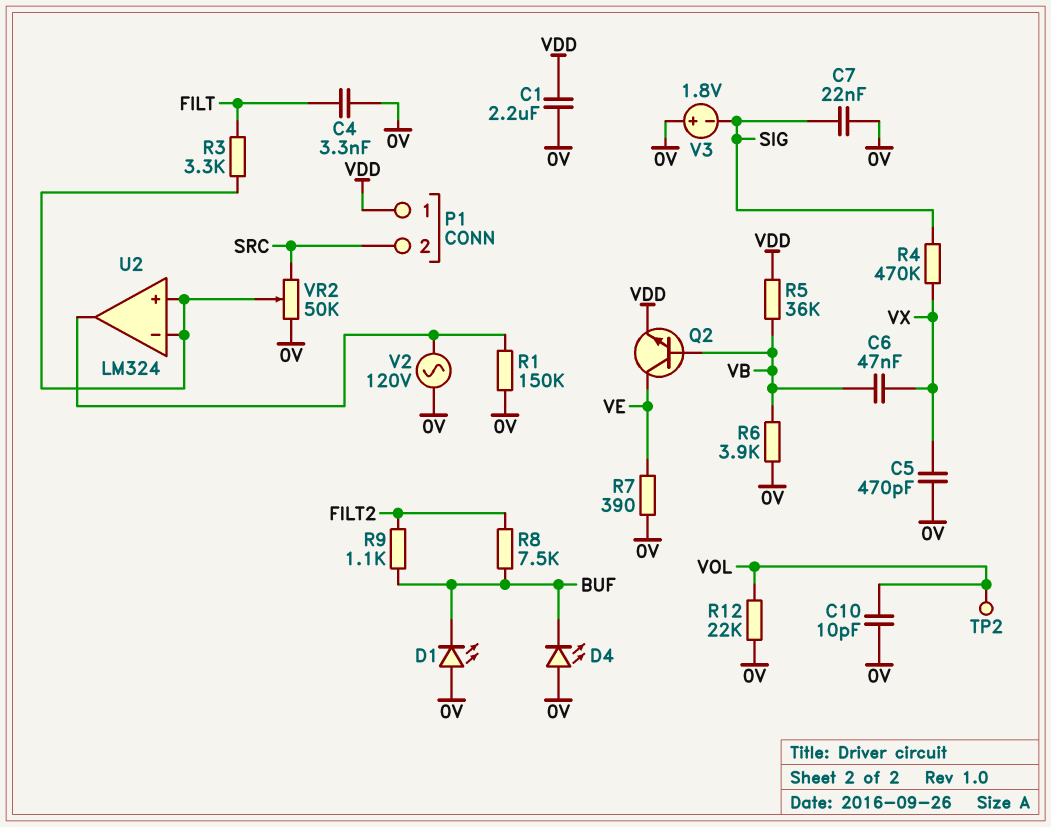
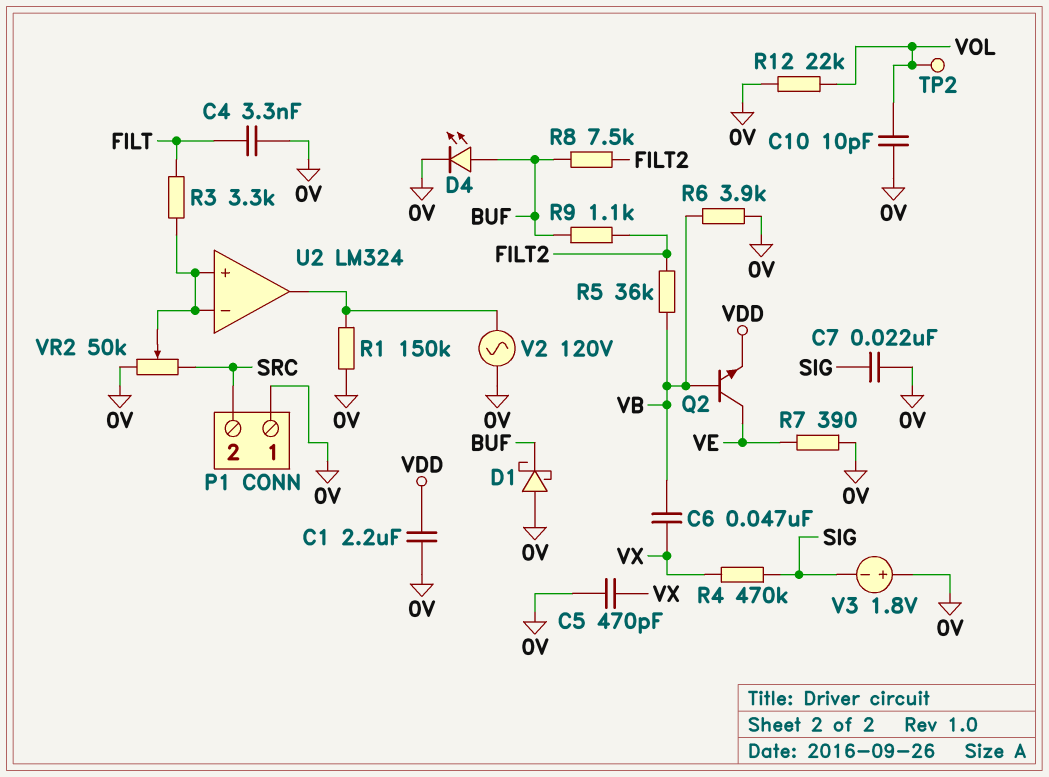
D1: LED (A 0V, K BUF) -> schottky (A 0V, K BUF)
D4: LED (A 0V, K BUF) -> LED (A BUF, K 0V)
P1 pin 1: VDD -> 0V
R5: 36k (VB, VDD) -> 36k (FILT2, VB)

